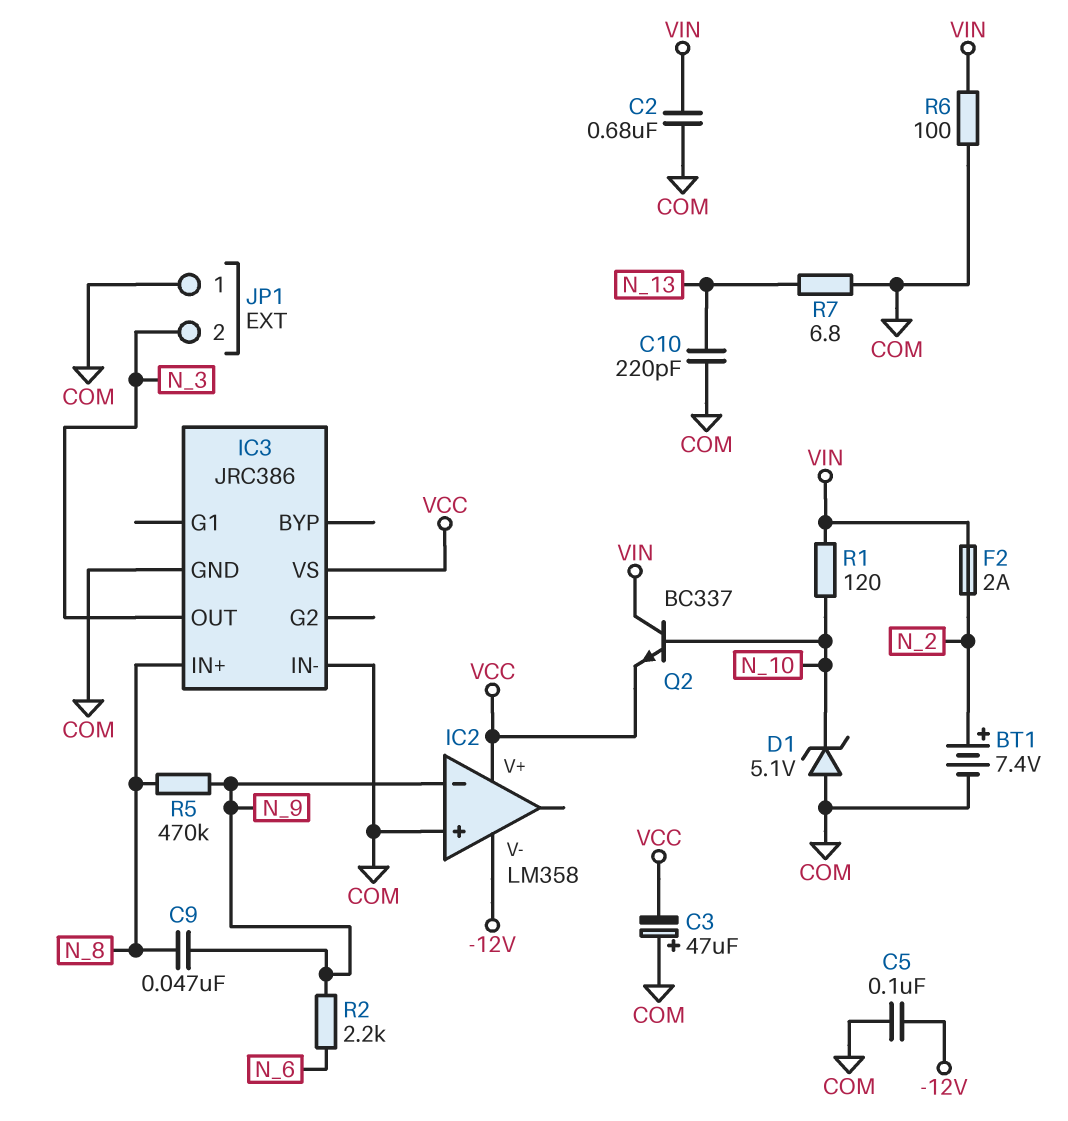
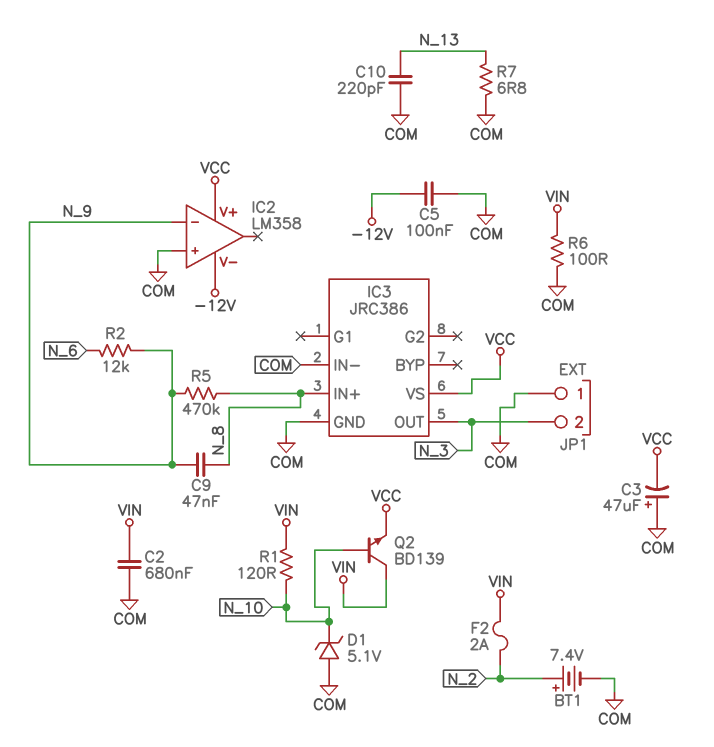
Q2: NPN BC337 (B N_10, C VIN, E VCC) -> NPN BD139 (B N_10, C VIN, E VCC)
R2: 2.2k (N_6, N_9) -> 12k (N_6, N_9)

